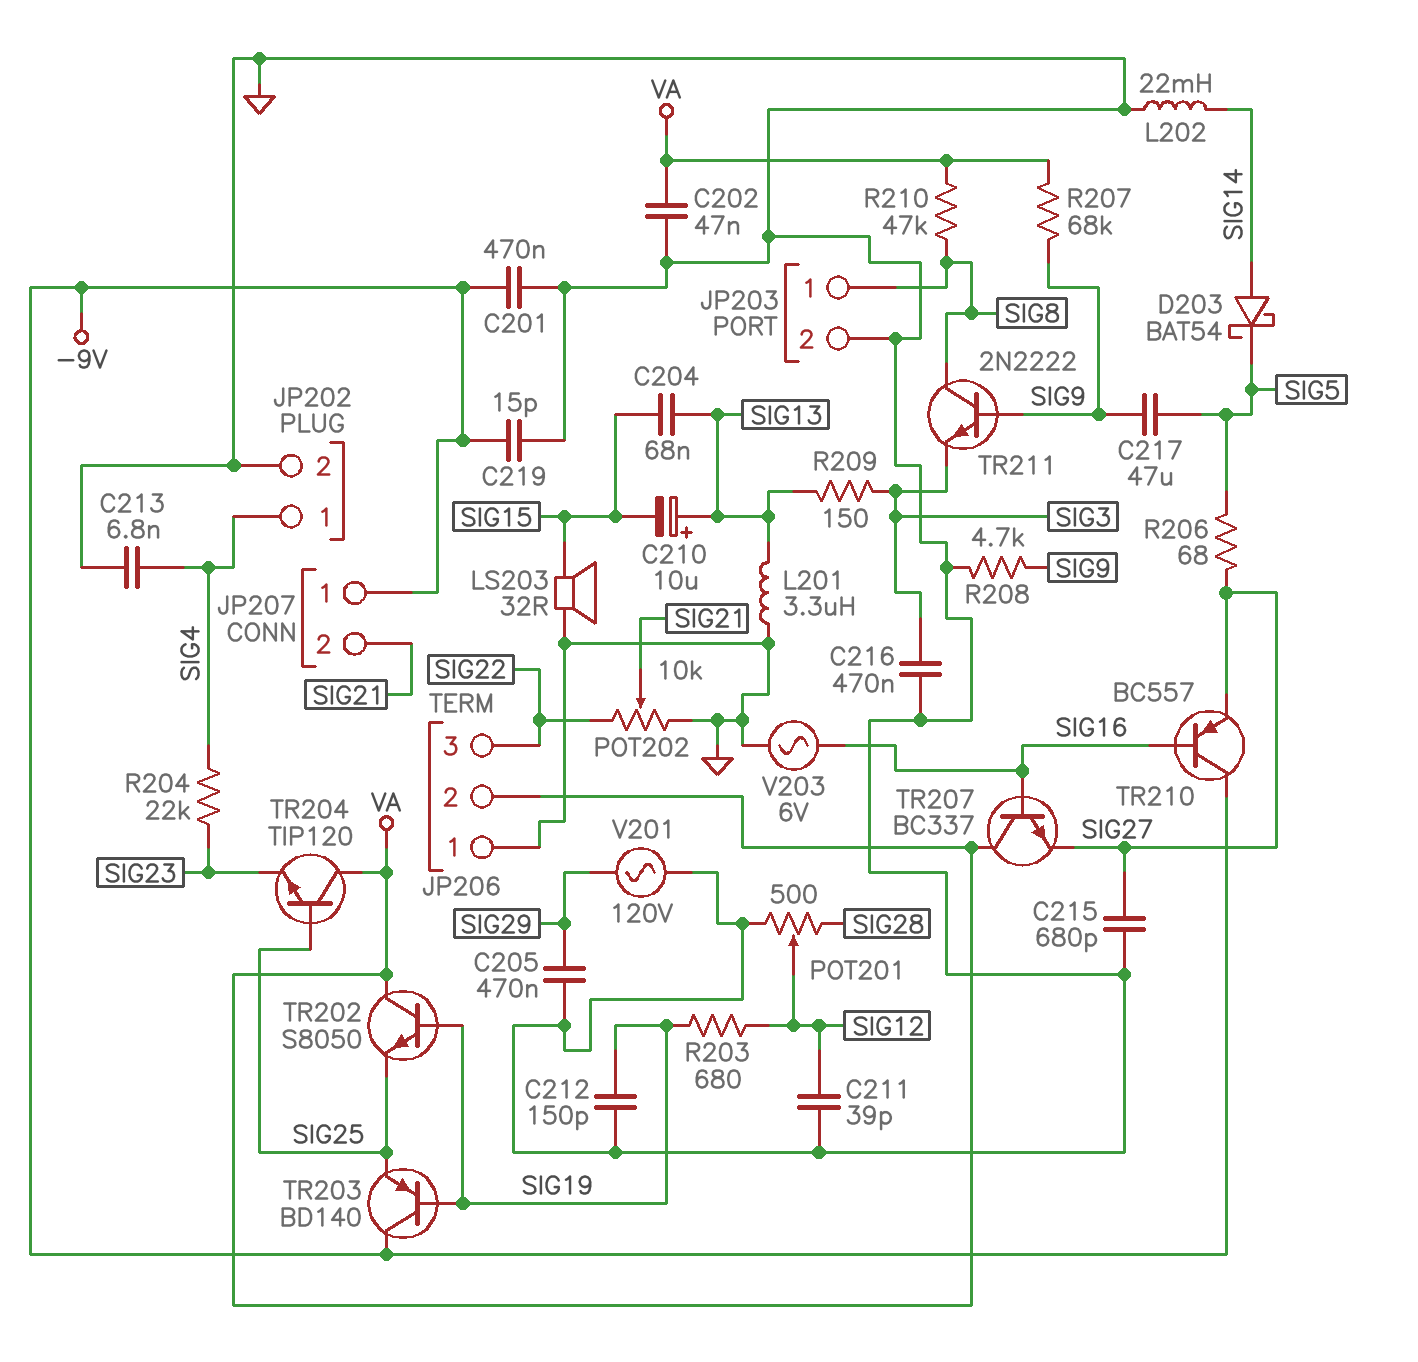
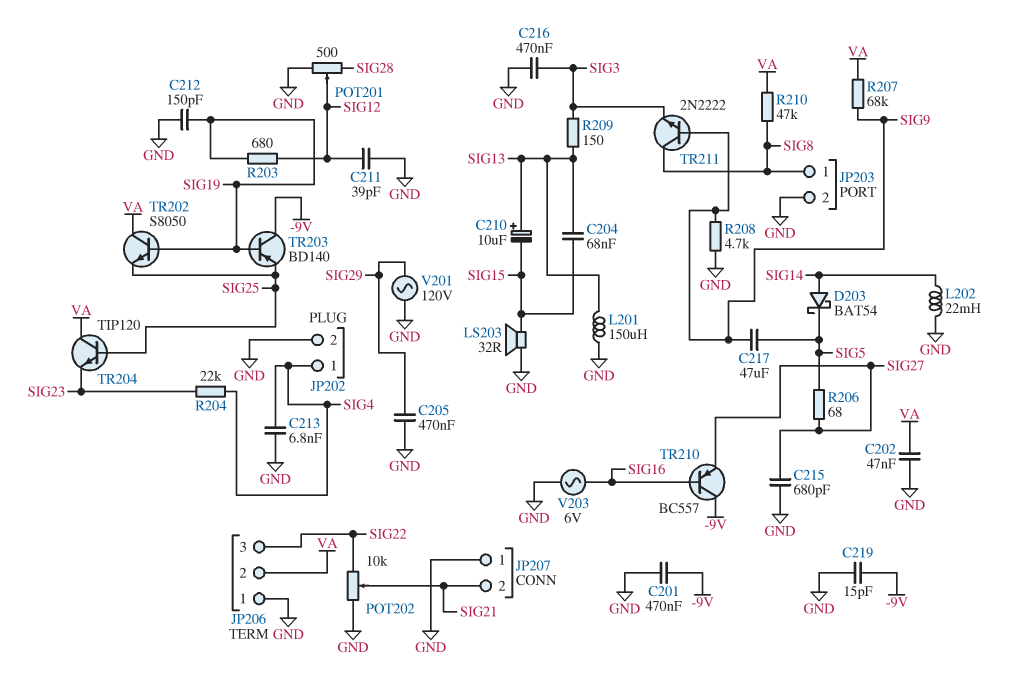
JP207 pin 1: -9V -> GND
L201: 3.3uH (GND, SIG13) -> 150uH (GND, SIG13)
TR207: NPN BC337 (B SIG16, C VA, E SIG27) -> none

